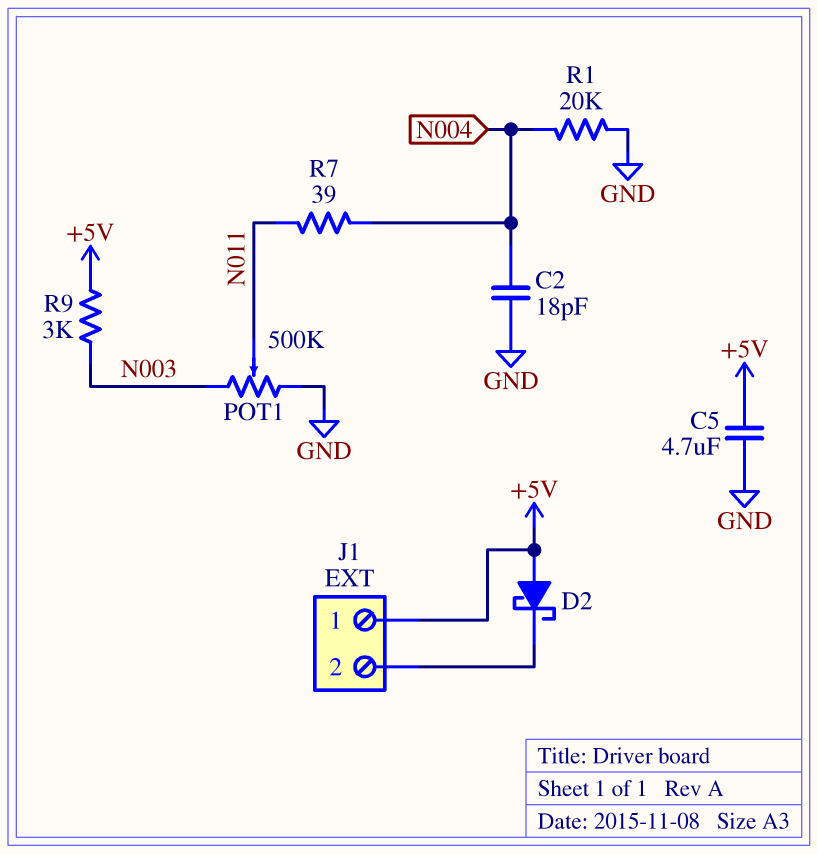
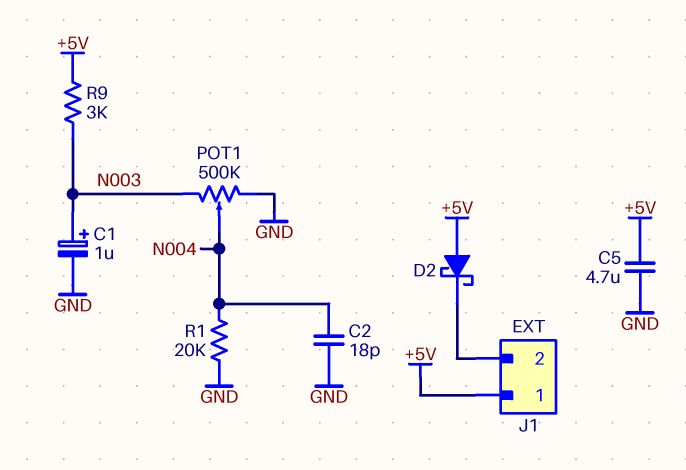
C1: none -> 1uF (plus N003, minus GND)
POT1: 500k (GND, N003, wiper N011) -> 500k (GND, N003, wiper N004)
R7: 39 (N004, N011) -> none

